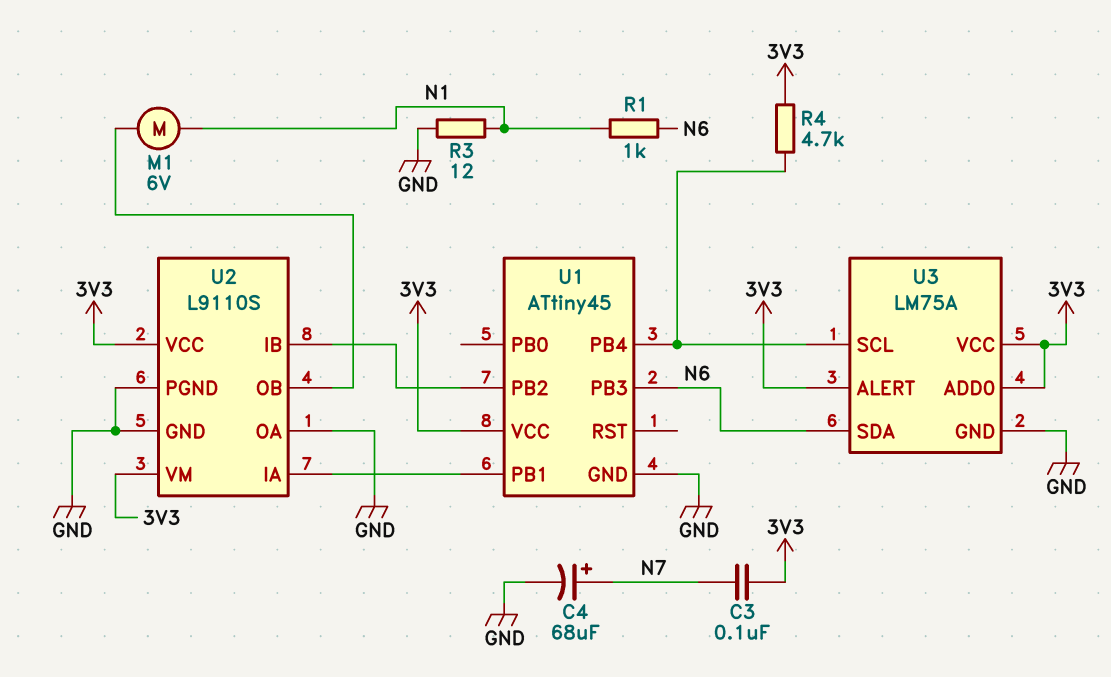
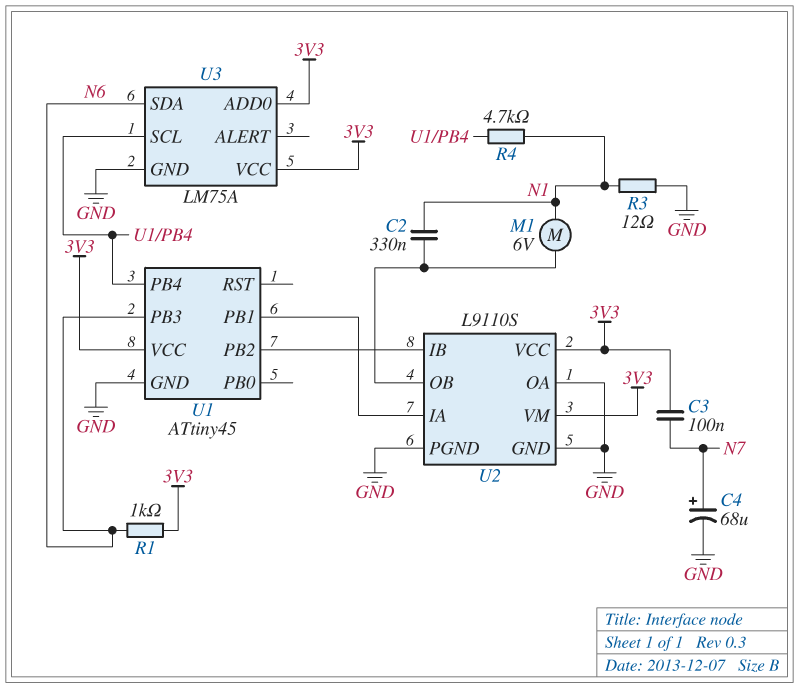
C2: none -> 330nF (N1, U2/OB)
R1: 1k (N1, N6) -> 1k (3V3, N6)
R4: 4.7k (3V3, U1/PB4) -> 4.7k (N1, U1/PB4)
U3 pin ALERT: 3V3 -> none

